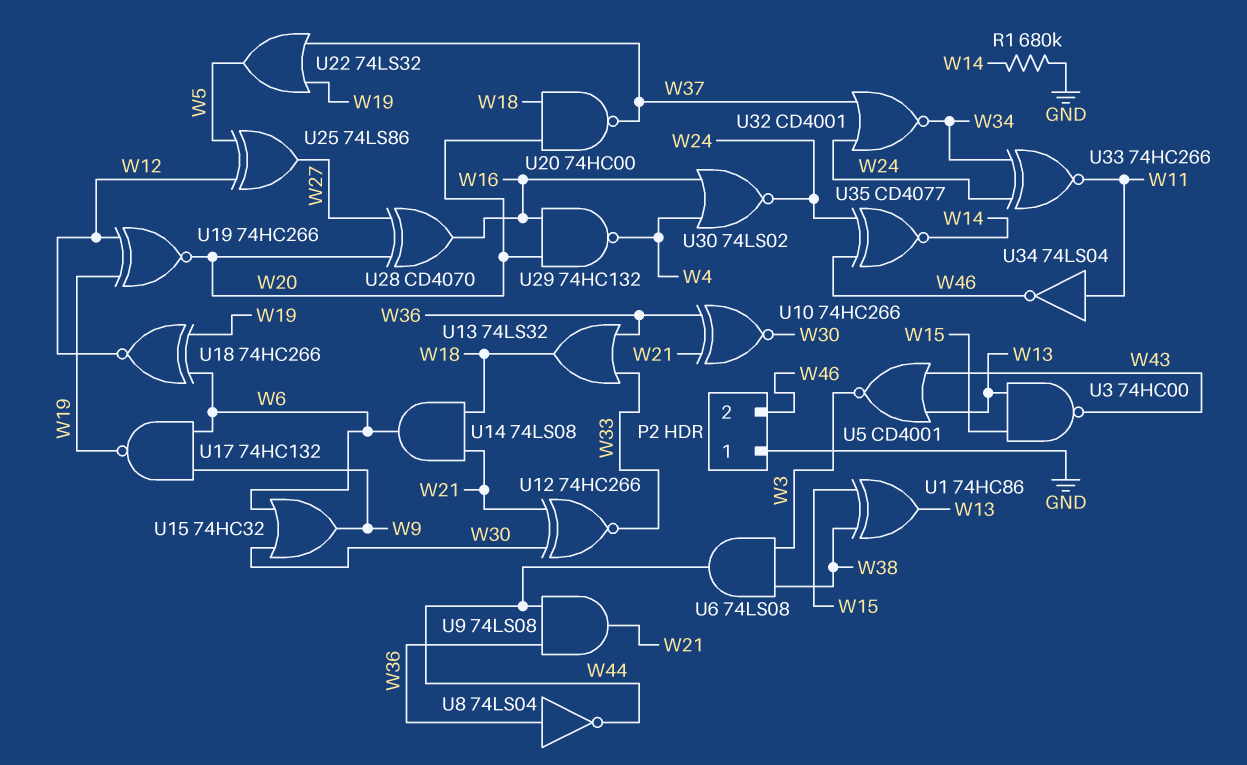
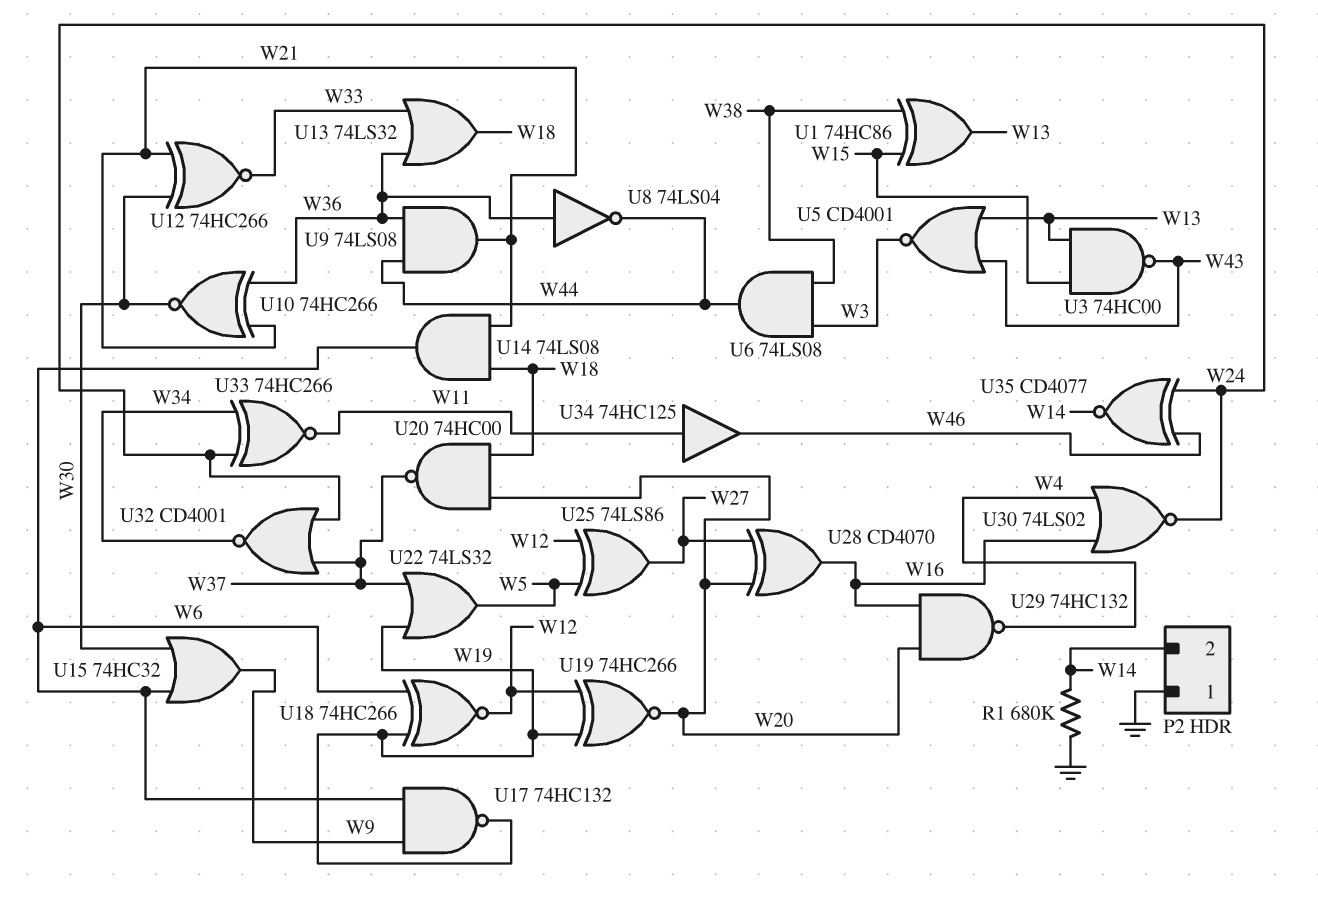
P2 pin 2: W46 -> W14
U34: NOT 74LS04 (in W11, out W46) -> buffer 74HC125 (in W11, out W46)

